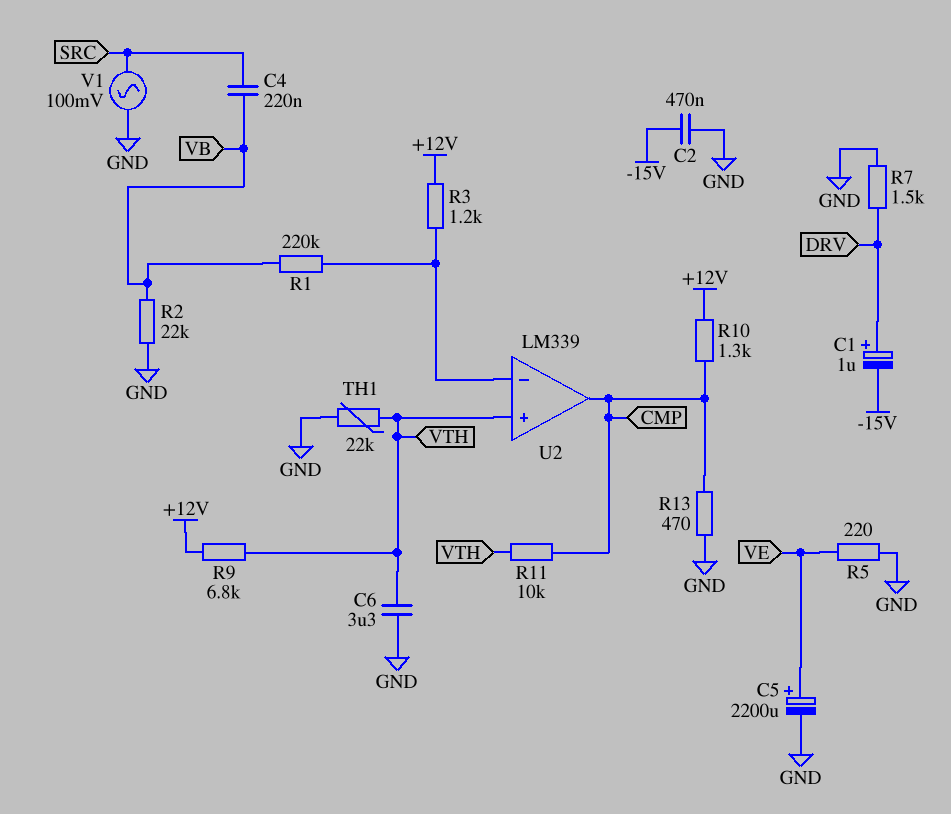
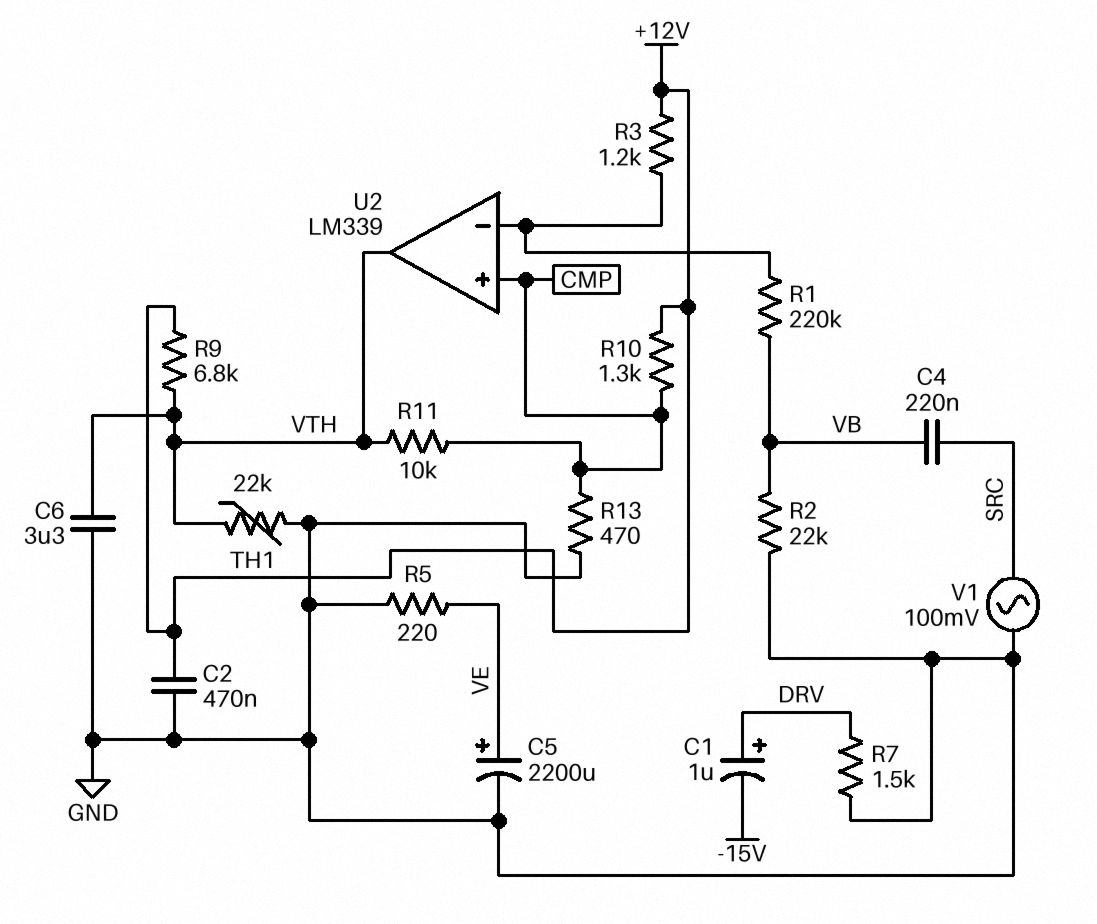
C2: 470nF (-15V, GND) -> 470nF (+12V, GND)
U2 pin in+: VTH -> CMP
U2 pin out: CMP -> VTH

